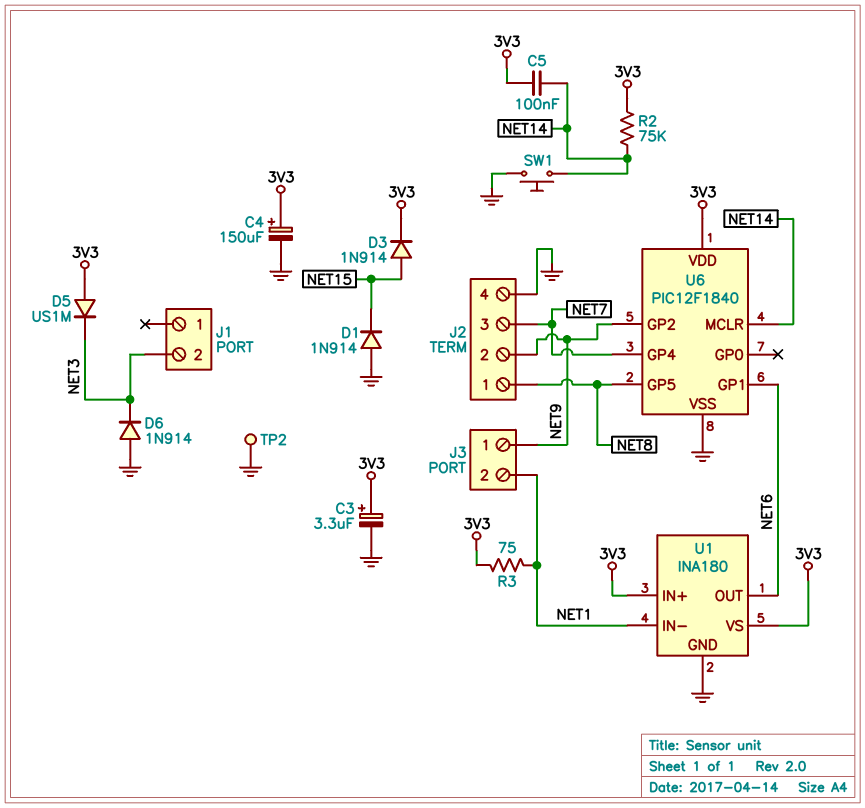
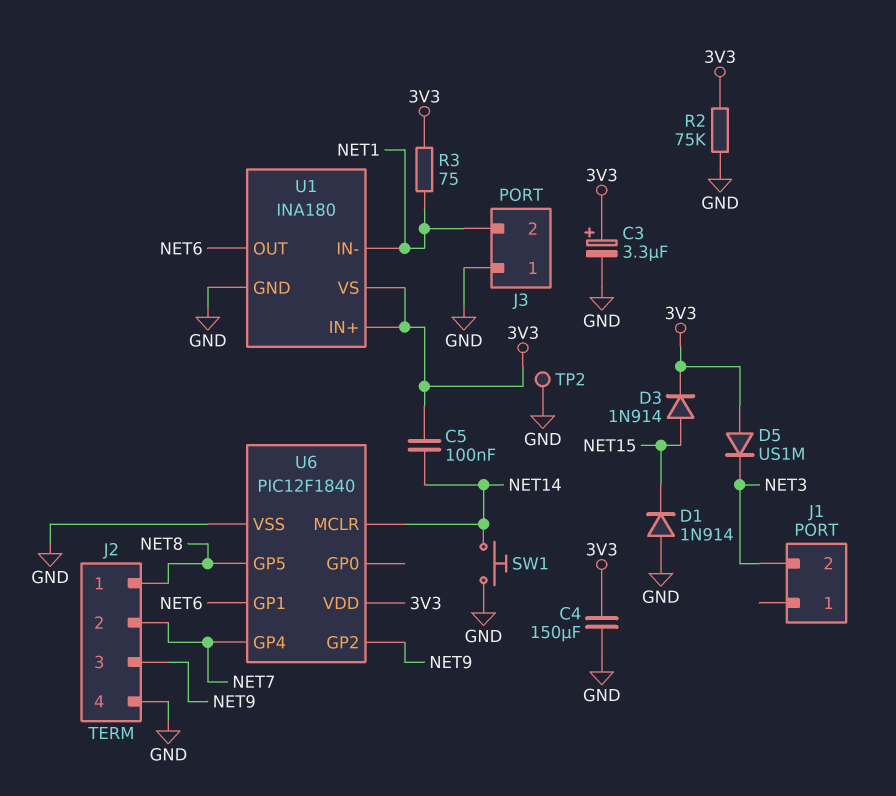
C4: 150uF (plus 3V3, minus GND) -> 150uF (3V3, GND)
D6: diode 1N914 (A GND, K NET3) -> none
J2 pin 2: NET9 -> NET7
J2 pin 3: NET7 -> NET9
J3 pin 1: NET9 -> GND
R2: 75k (3V3, NET14) -> 75k (3V3, GND)

